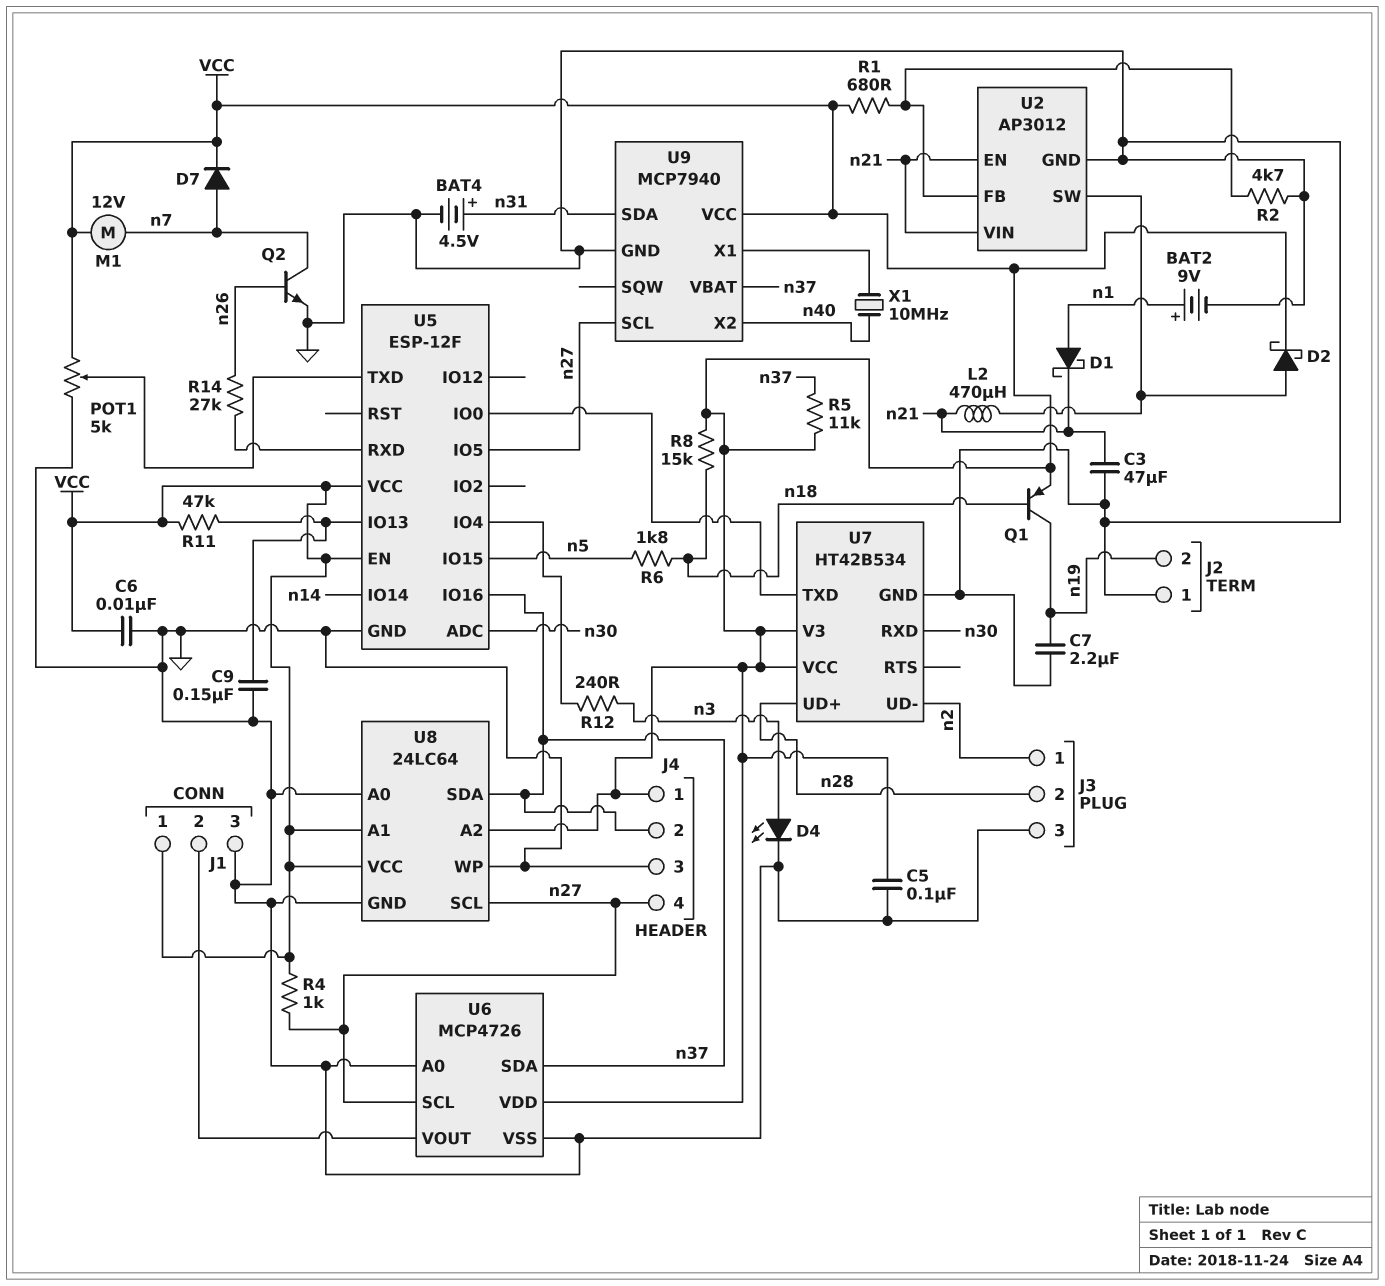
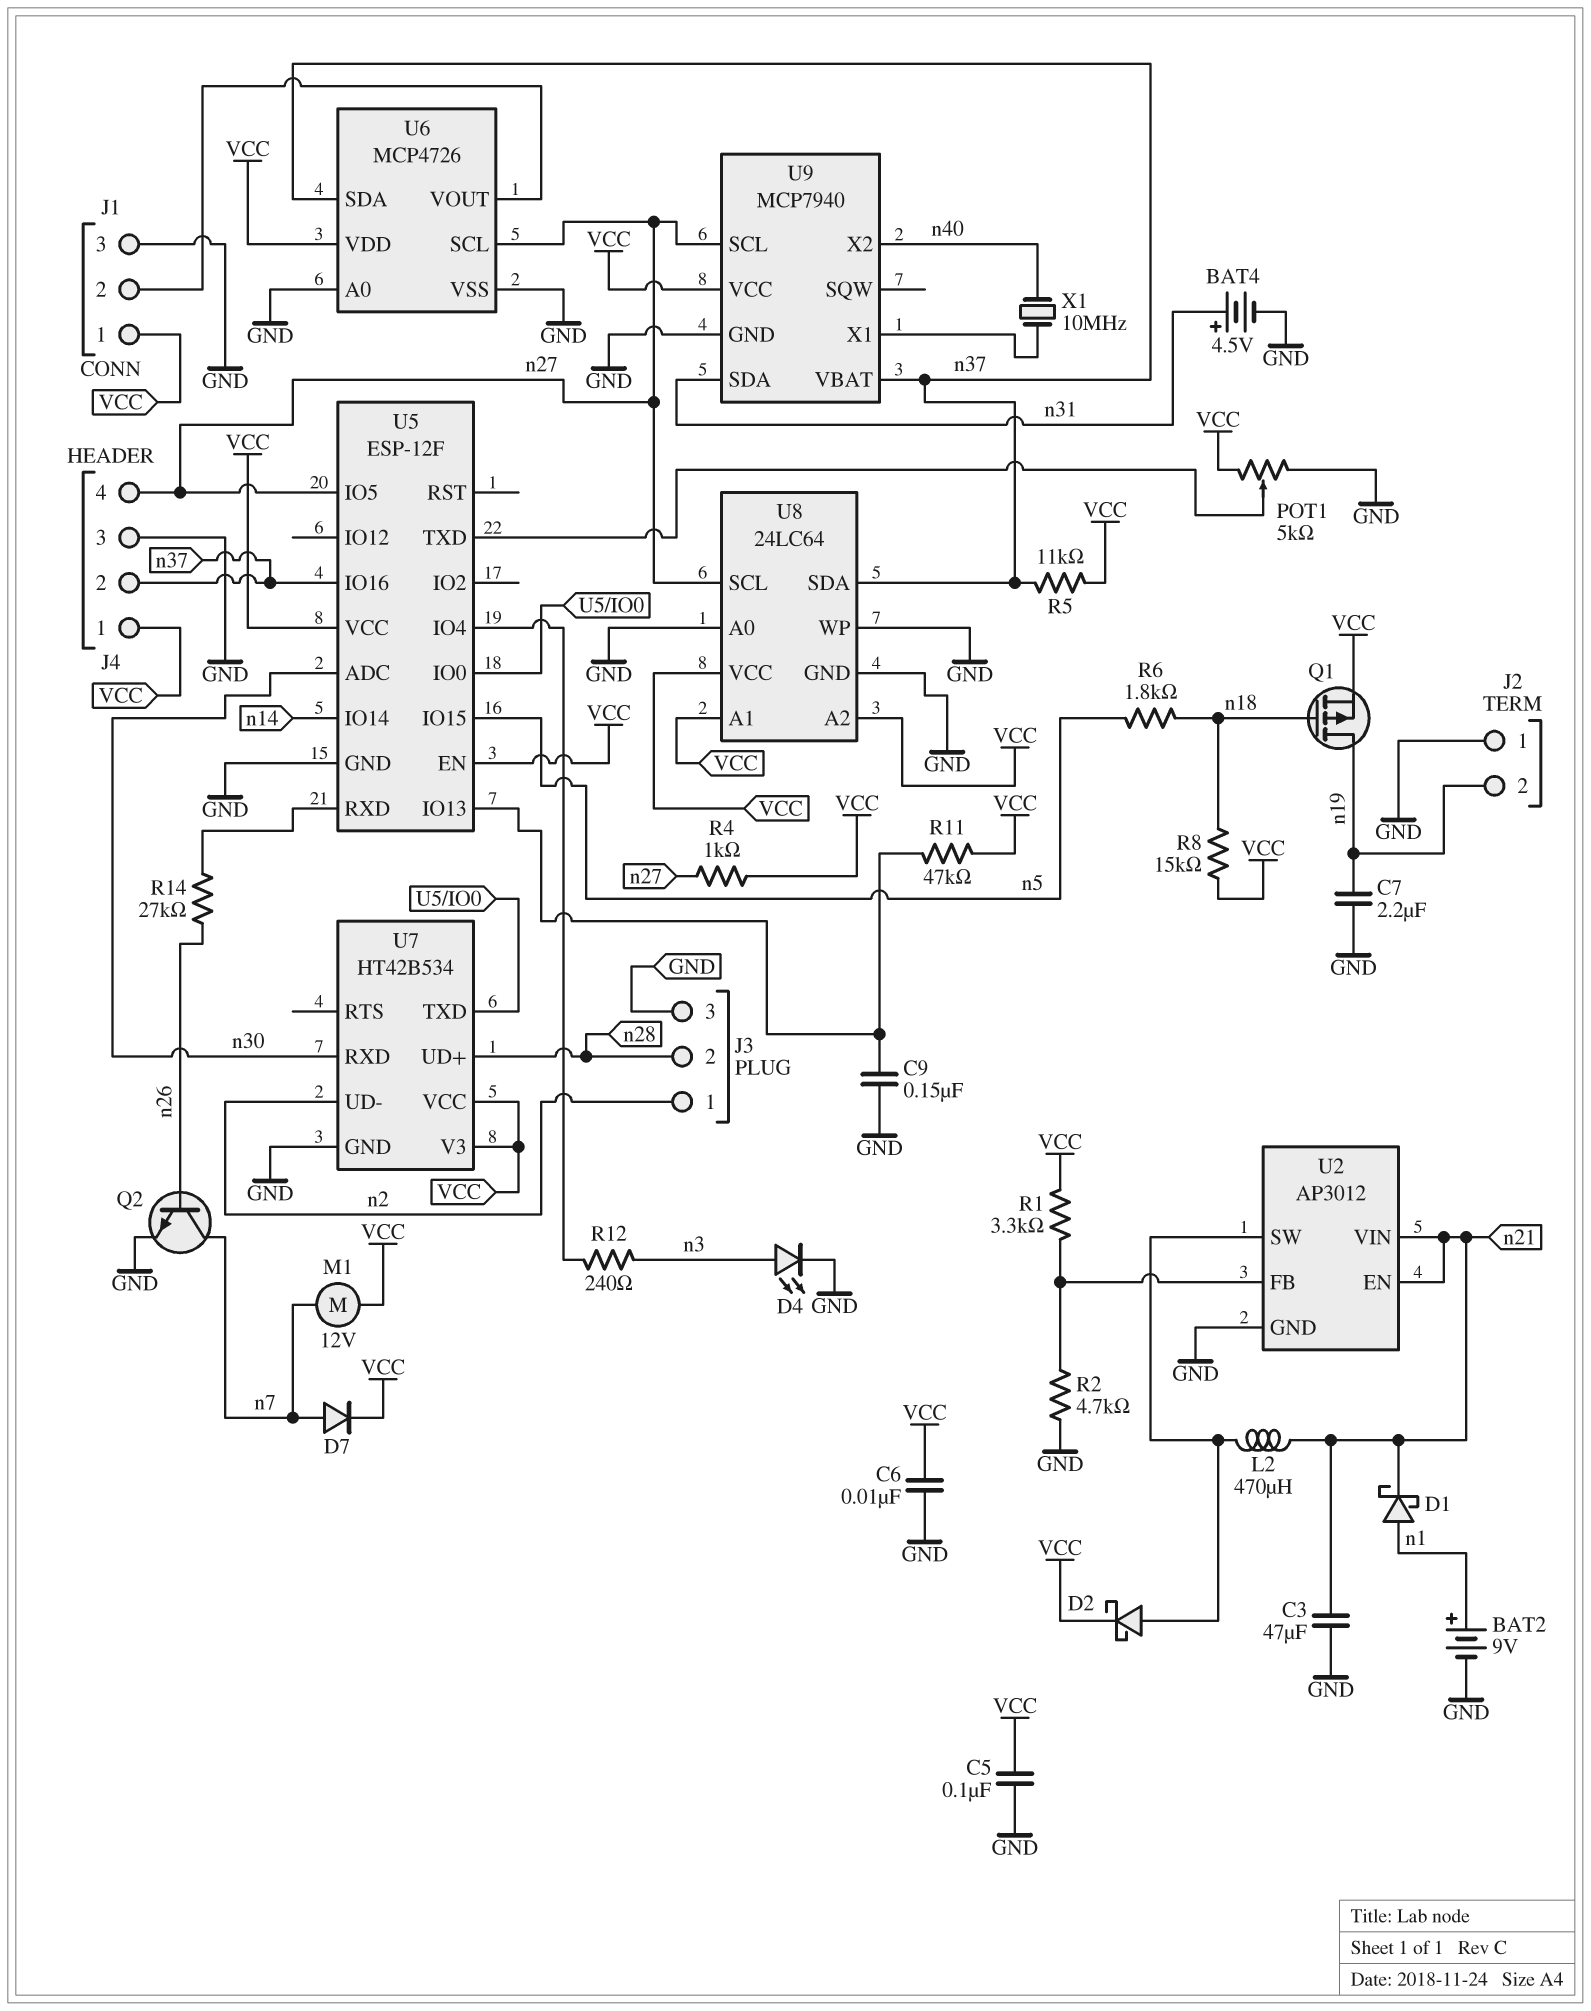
Q1: PNP (B n18, C n19, E VCC) -> PMOS (G n18, D n19, S VCC)
R1: 680 (U2/FB, VCC) -> 3.3k (U2/FB, VCC)

